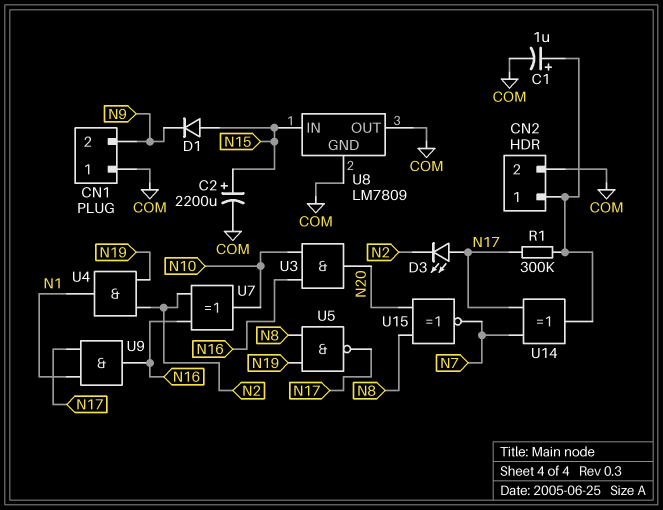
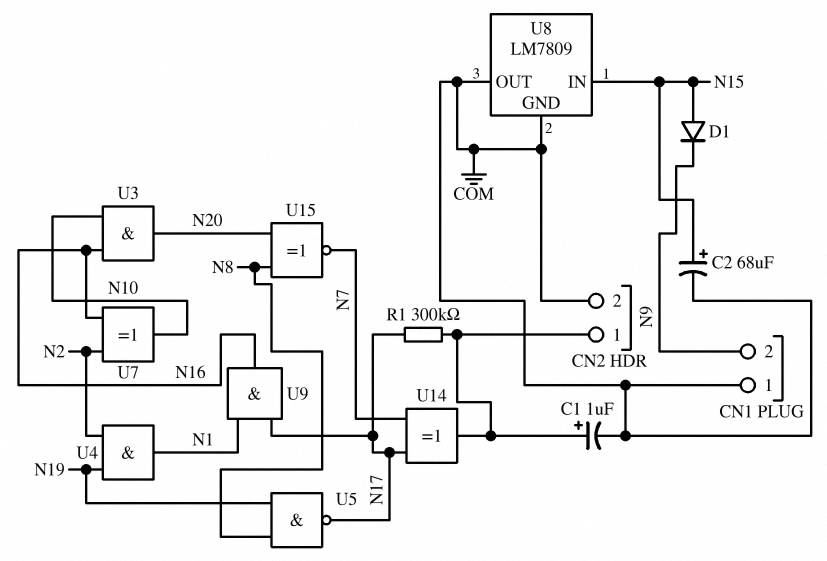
C2: 2200uF (plus N15, minus COM) -> 68uF (plus N15, minus COM)
D3: LED (A N17, K N2) -> none

